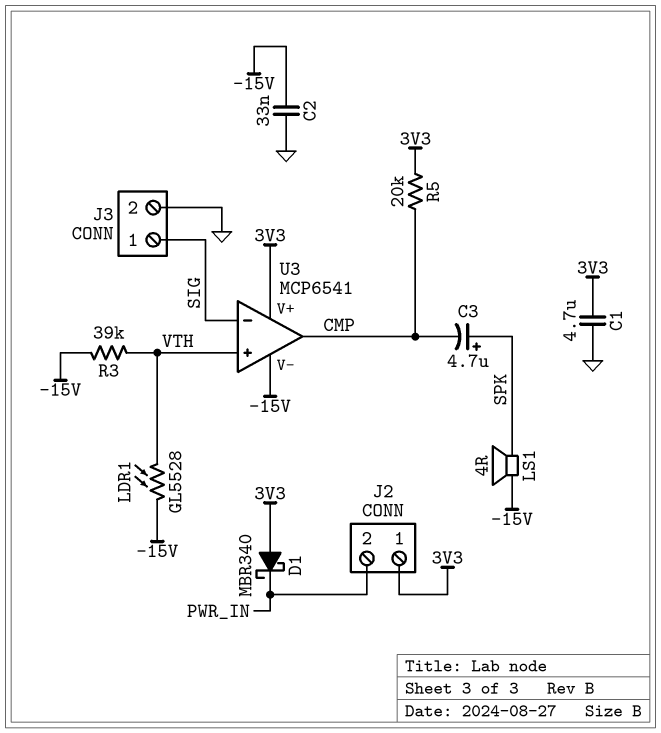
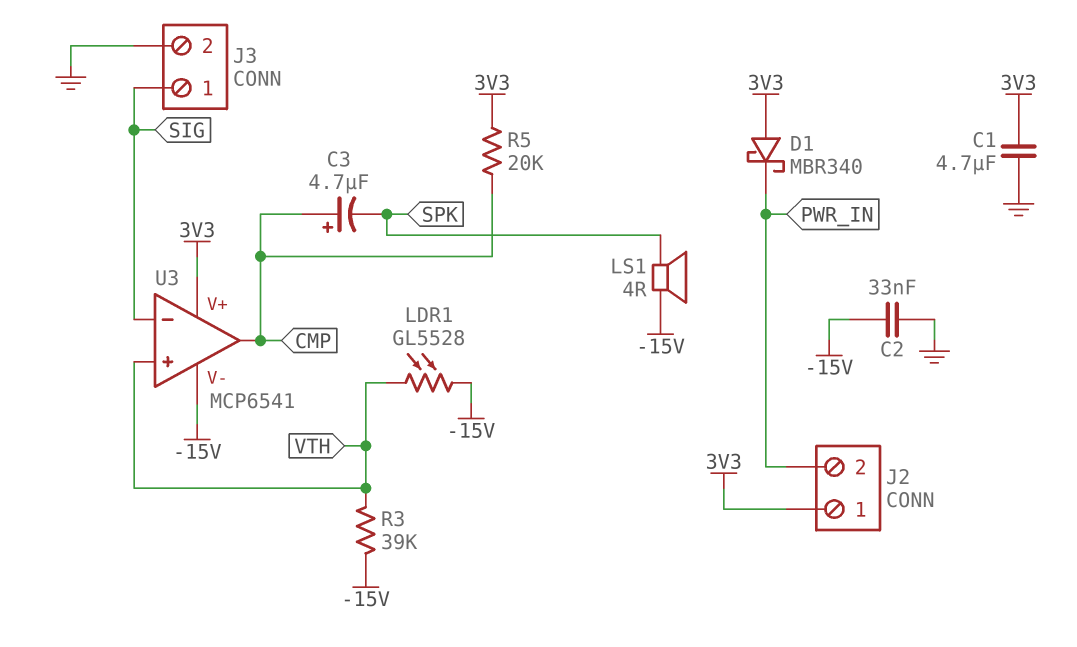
C3: 4.7uF (plus SPK, minus CMP) -> 4.7uF (plus CMP, minus SPK)

